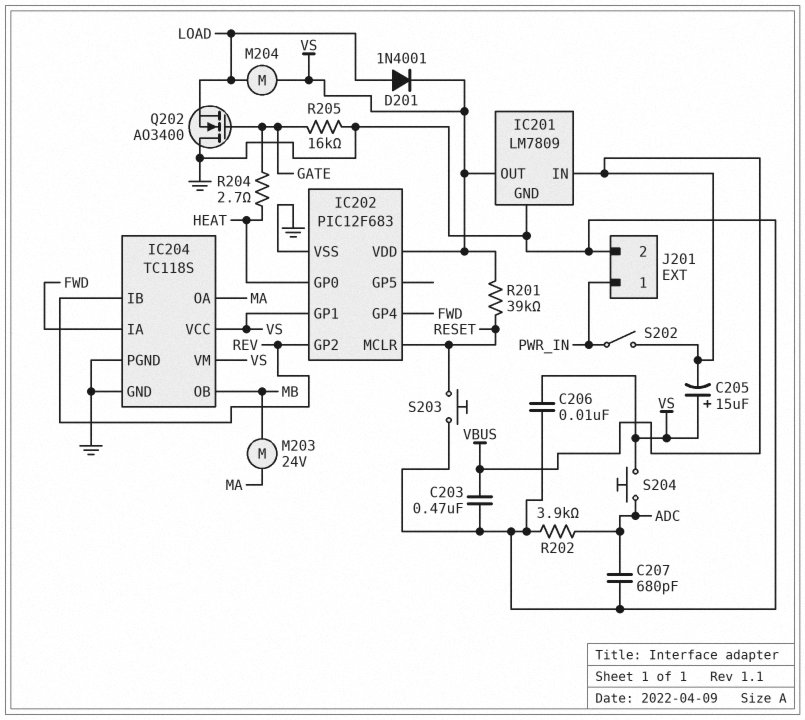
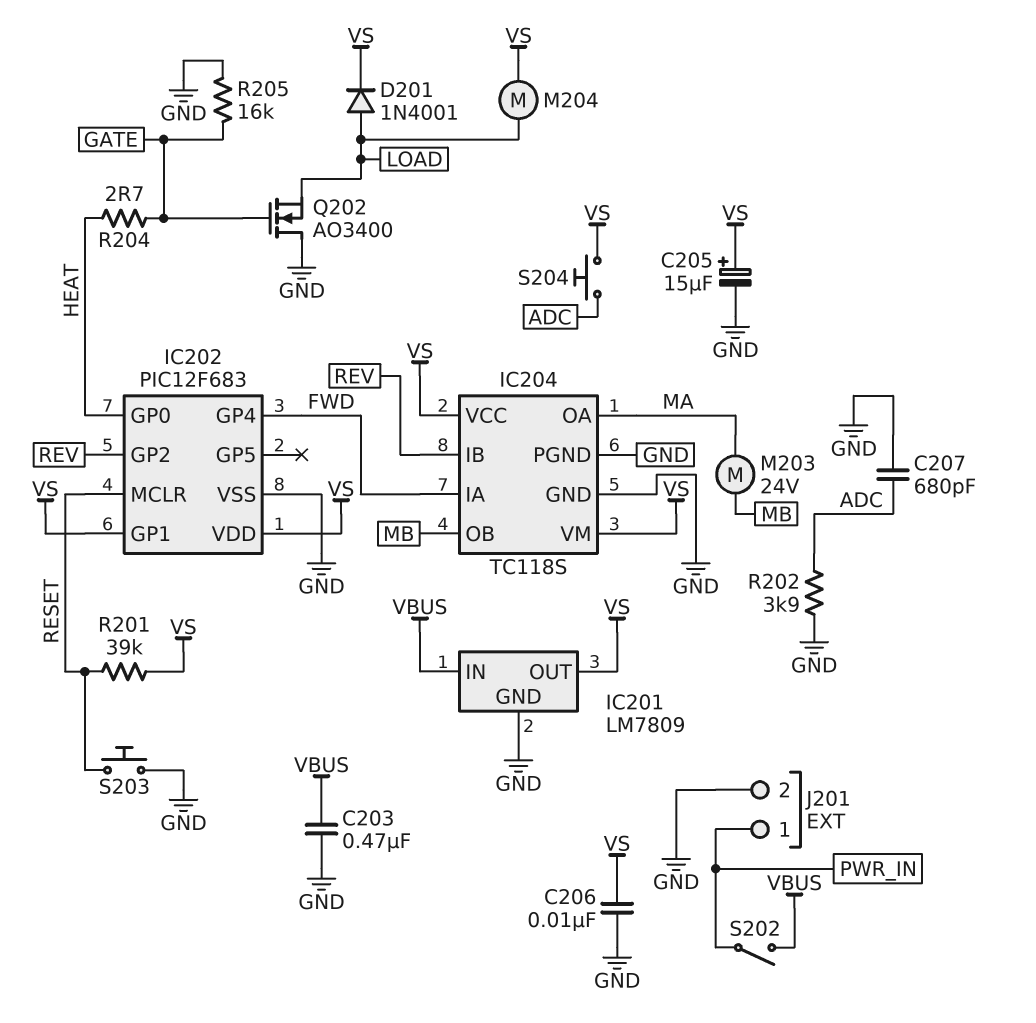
C205: 15uF (plus VS, minus VBUS) -> 15uF (plus VS, minus GND)

